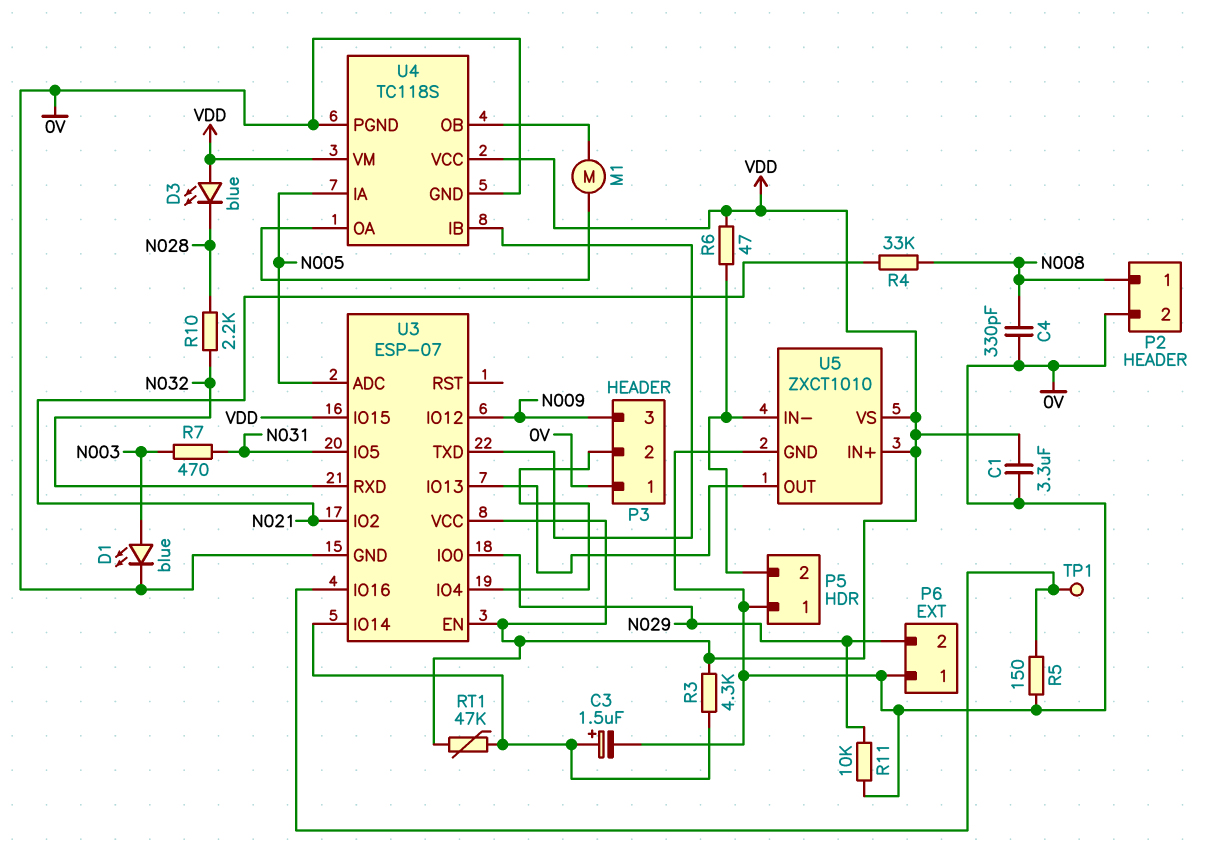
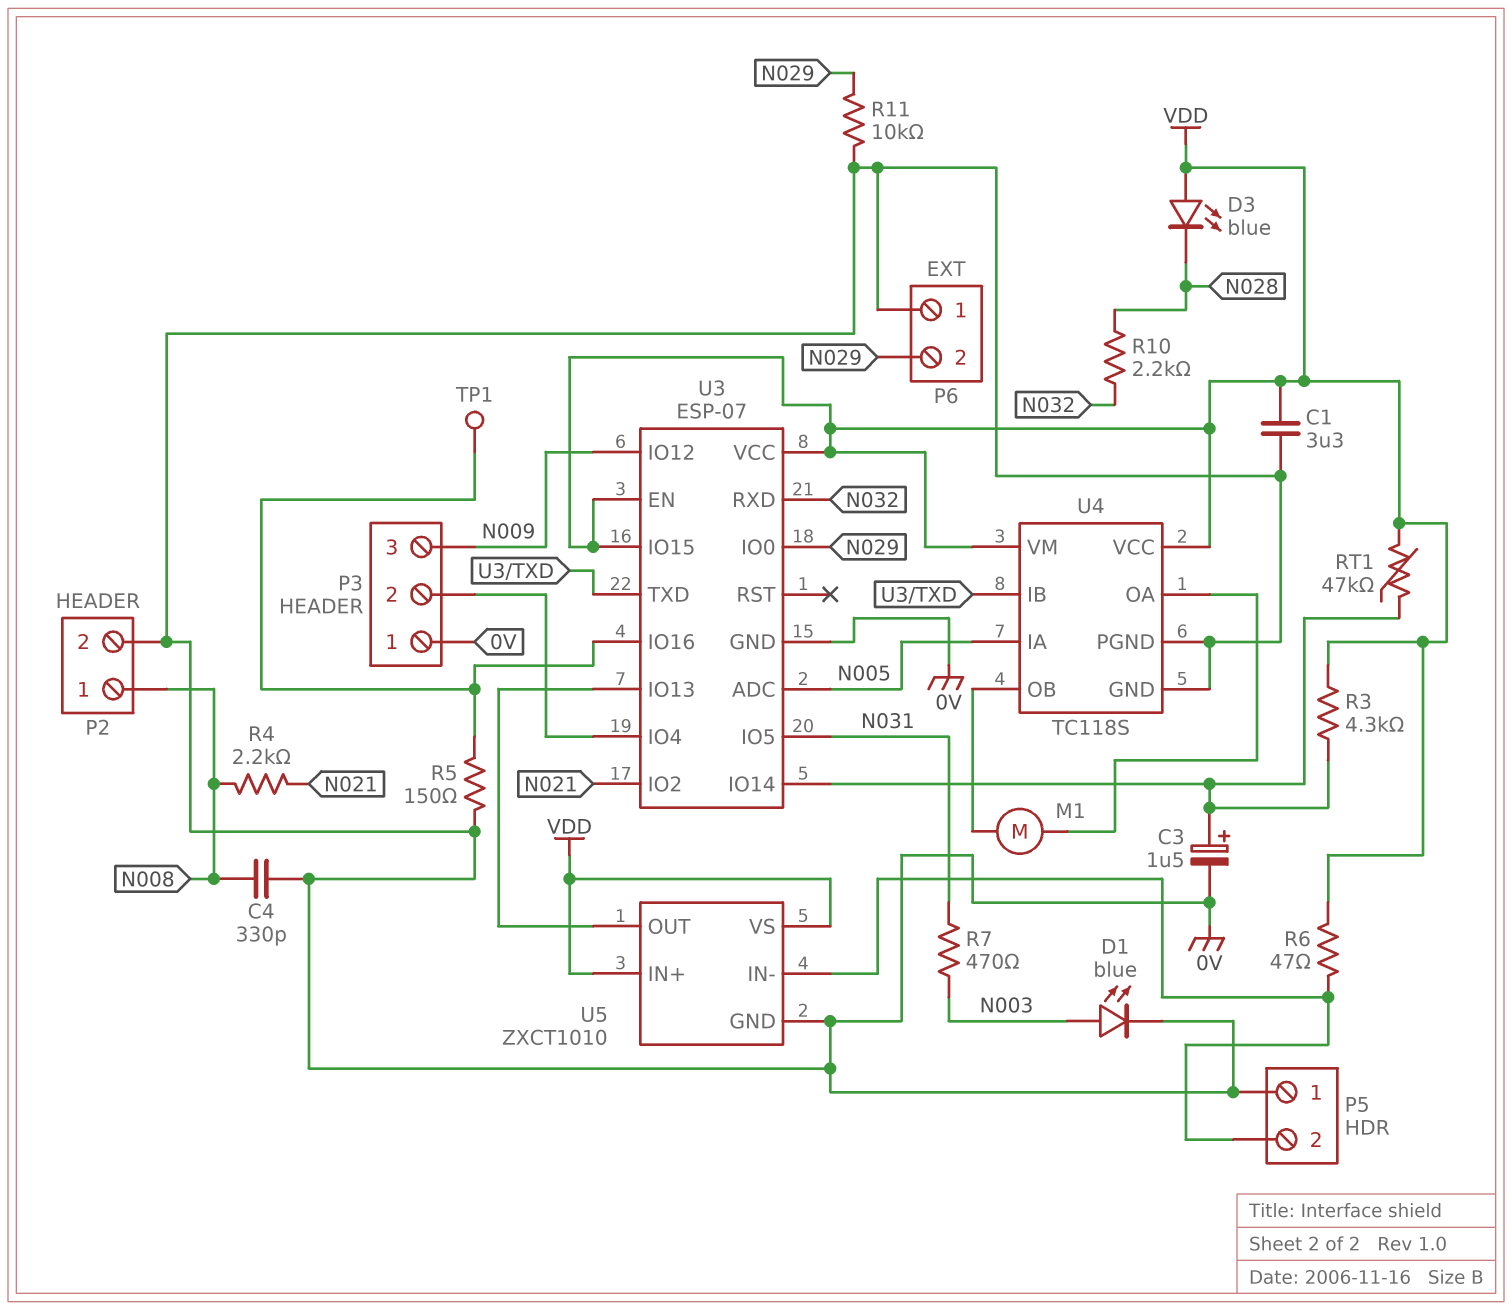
R4: 33k (N008, N021) -> 2.2k (N008, N021)

